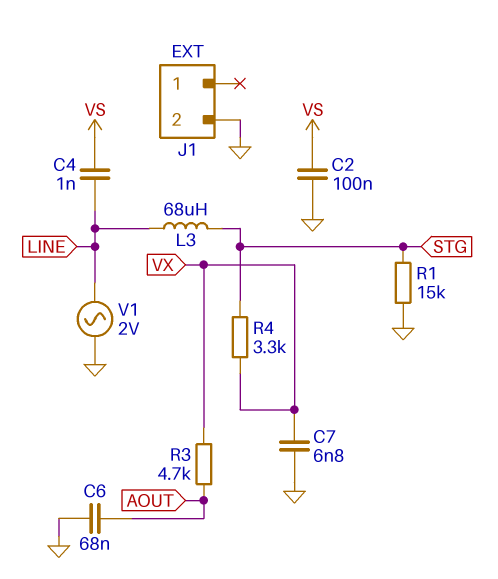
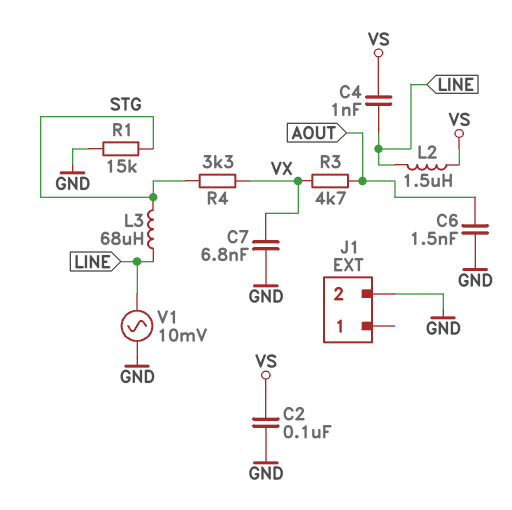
C6: 68nF (AOUT, GND) -> 1.5nF (AOUT, GND)
L2: none -> 1.5uH (LINE, VS)
V1: AC 2V (GND, LINE) -> AC 10mV (GND, LINE)

